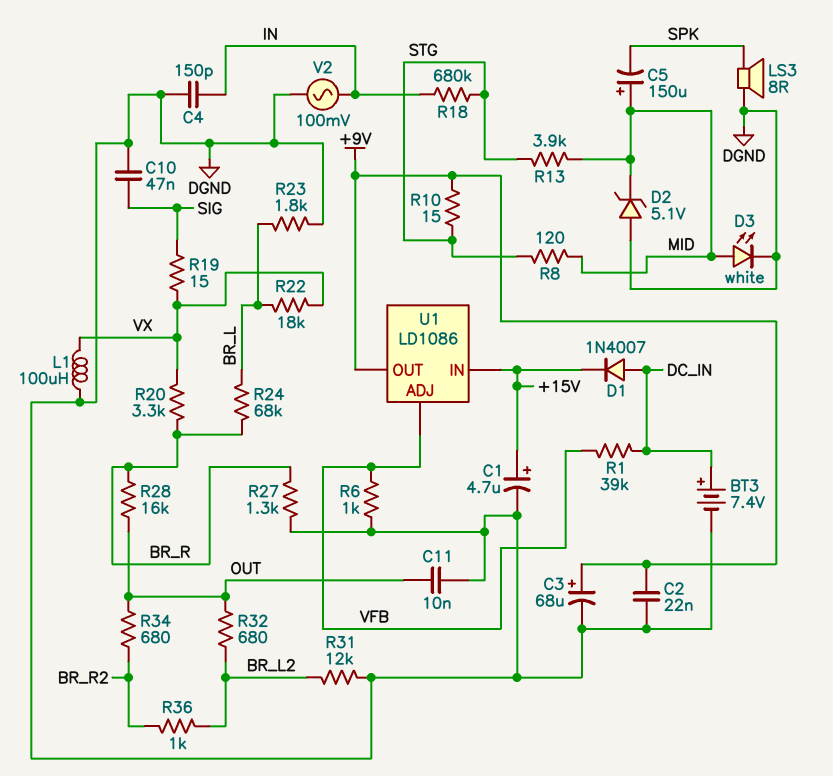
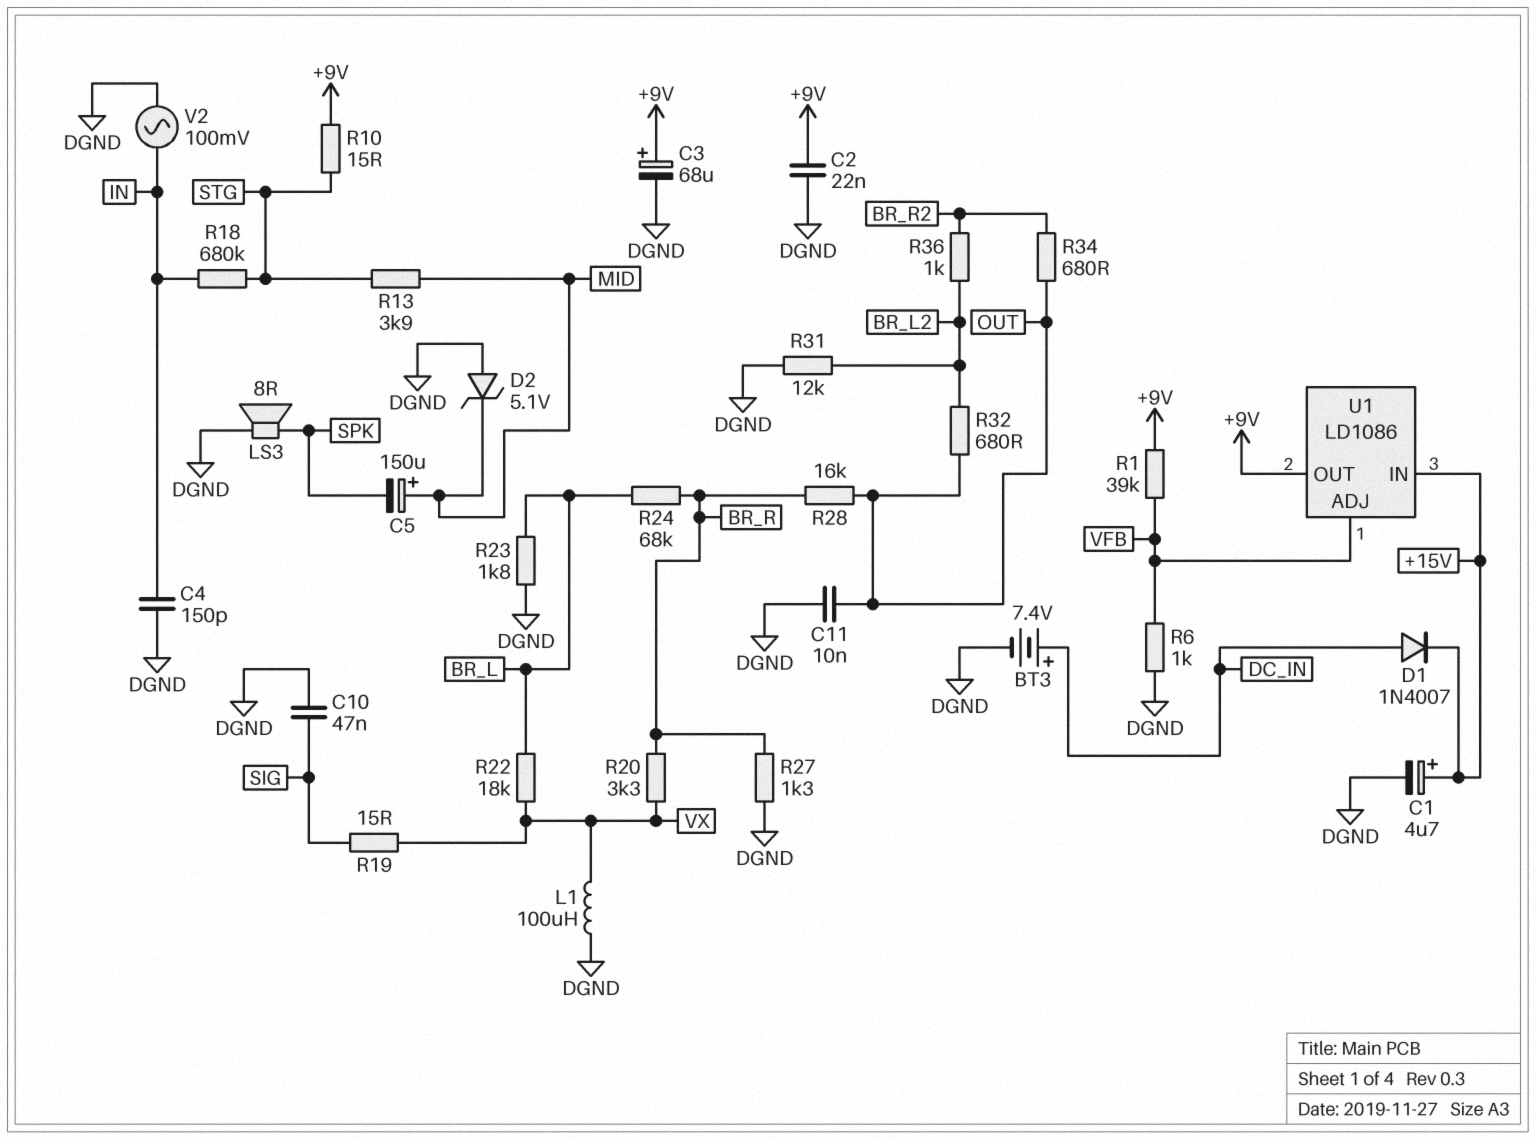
D3: LED white (A MID, K DGND) -> none
R1: 39k (DC_IN, VFB) -> 39k (+9V, VFB)
R8: 120 (MID, STG) -> none

